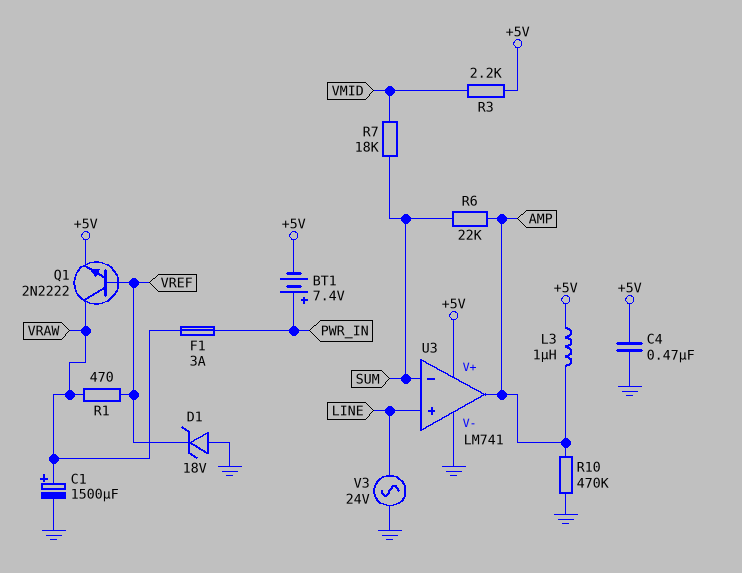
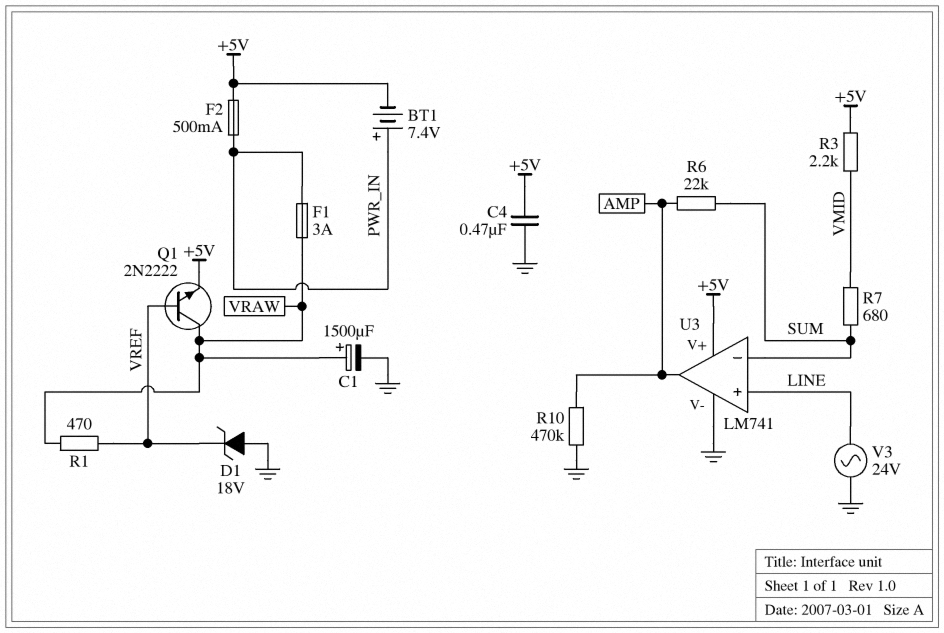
F2: none -> 500mA (+5V, PWR_IN)
L3: 1uH (+5V, AMP) -> none
R7: 18k (SUM, VMID) -> 680 (SUM, VMID)

